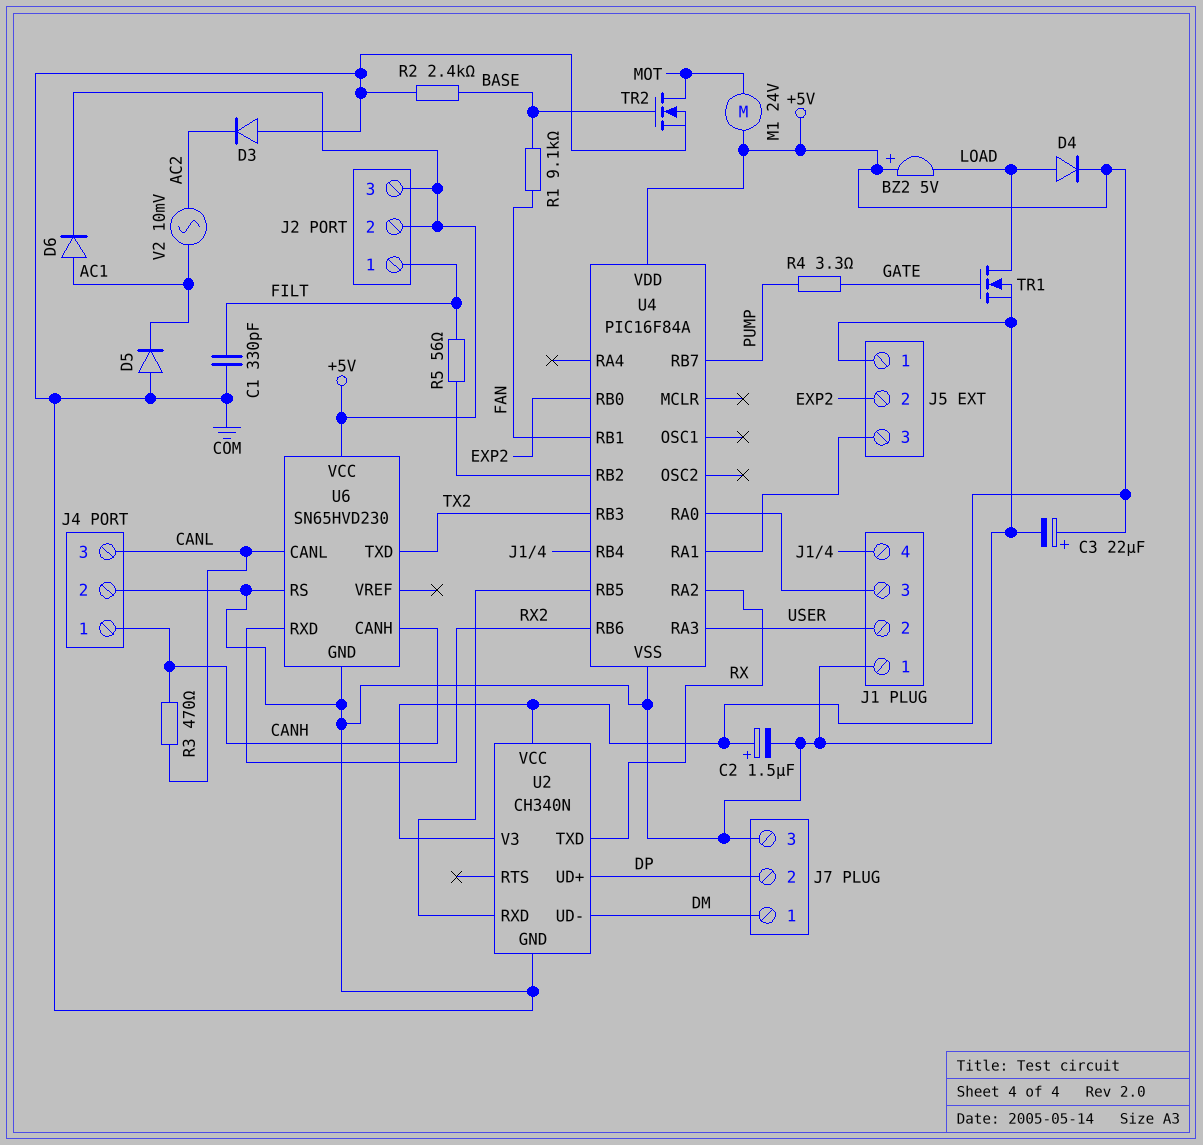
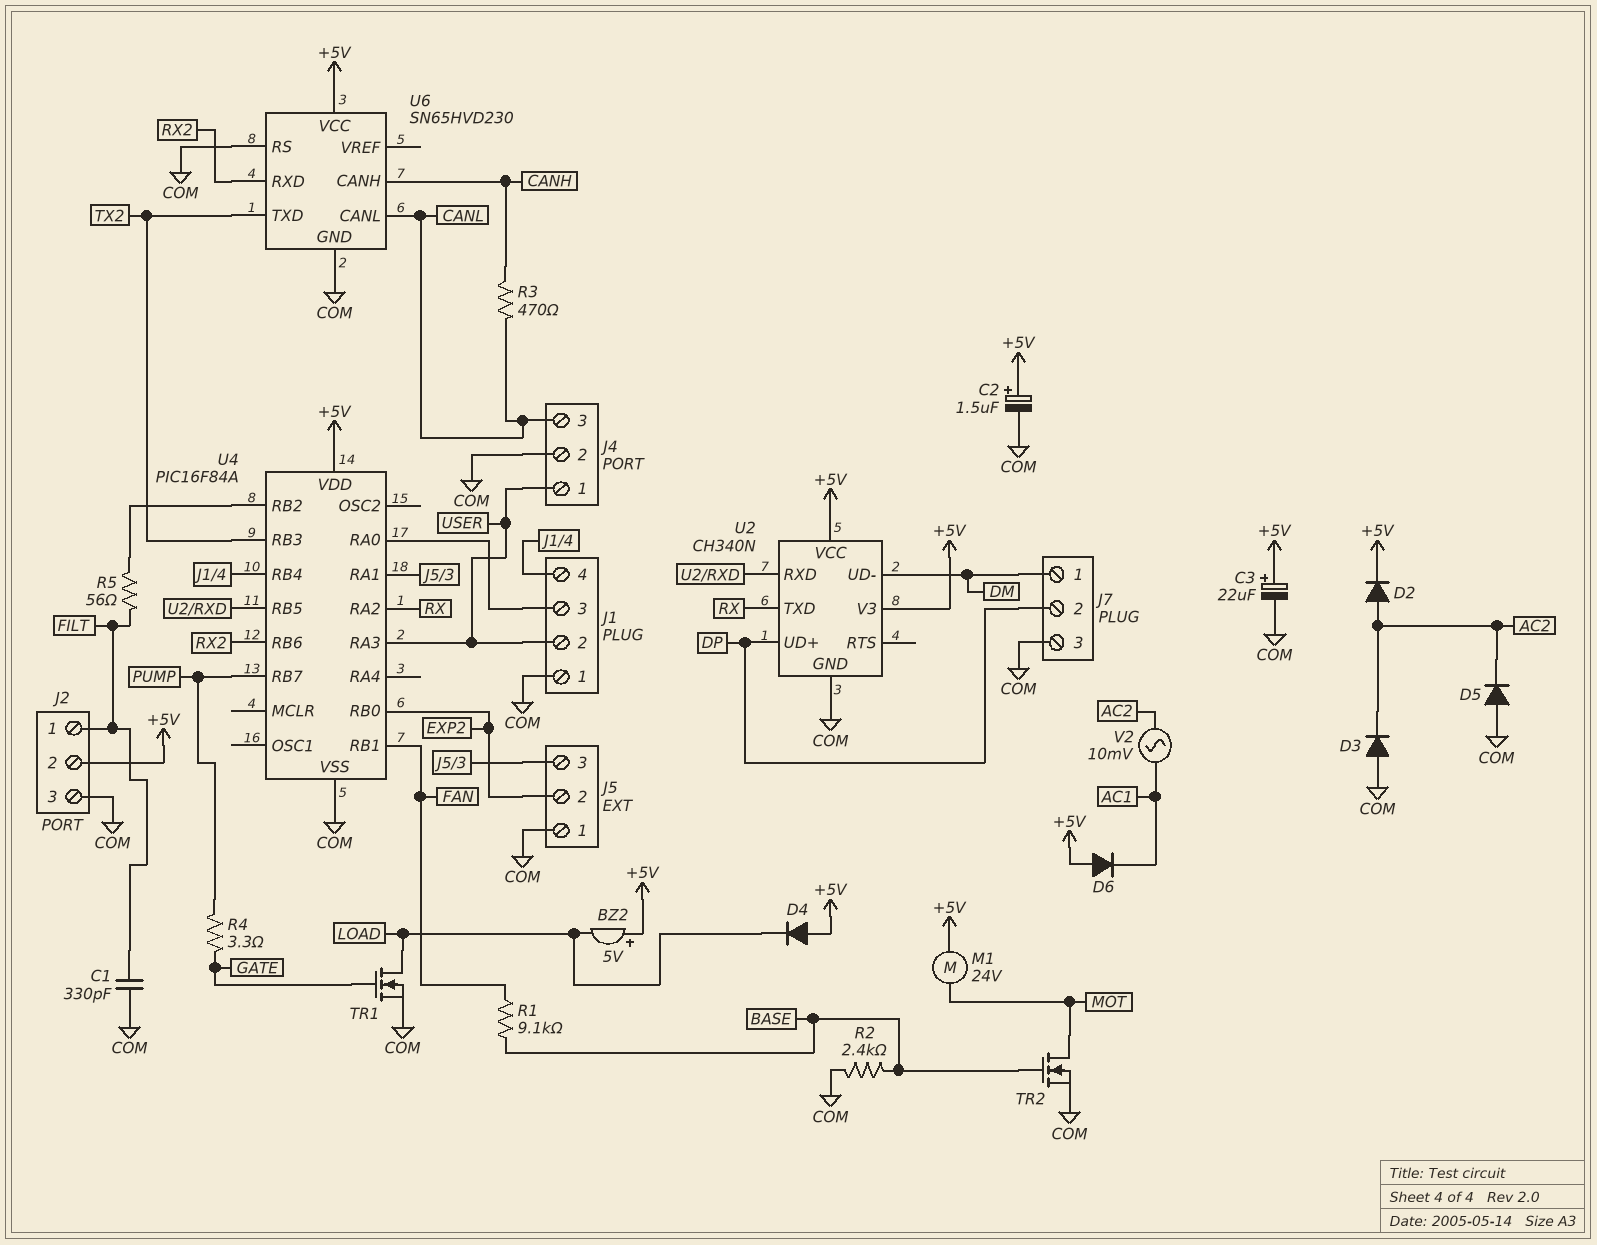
D2: none -> diode (A AC2, K +5V)
D4: diode (A LOAD, K +5V) -> diode (A +5V, K LOAD)
D5: diode (A COM, K AC1) -> diode (A COM, K AC2)
D6: diode (A AC1, K +5V) -> diode (A +5V, K AC1)
J2 pin 3: +5V -> COM
J4 pin 1: CANH -> USER

